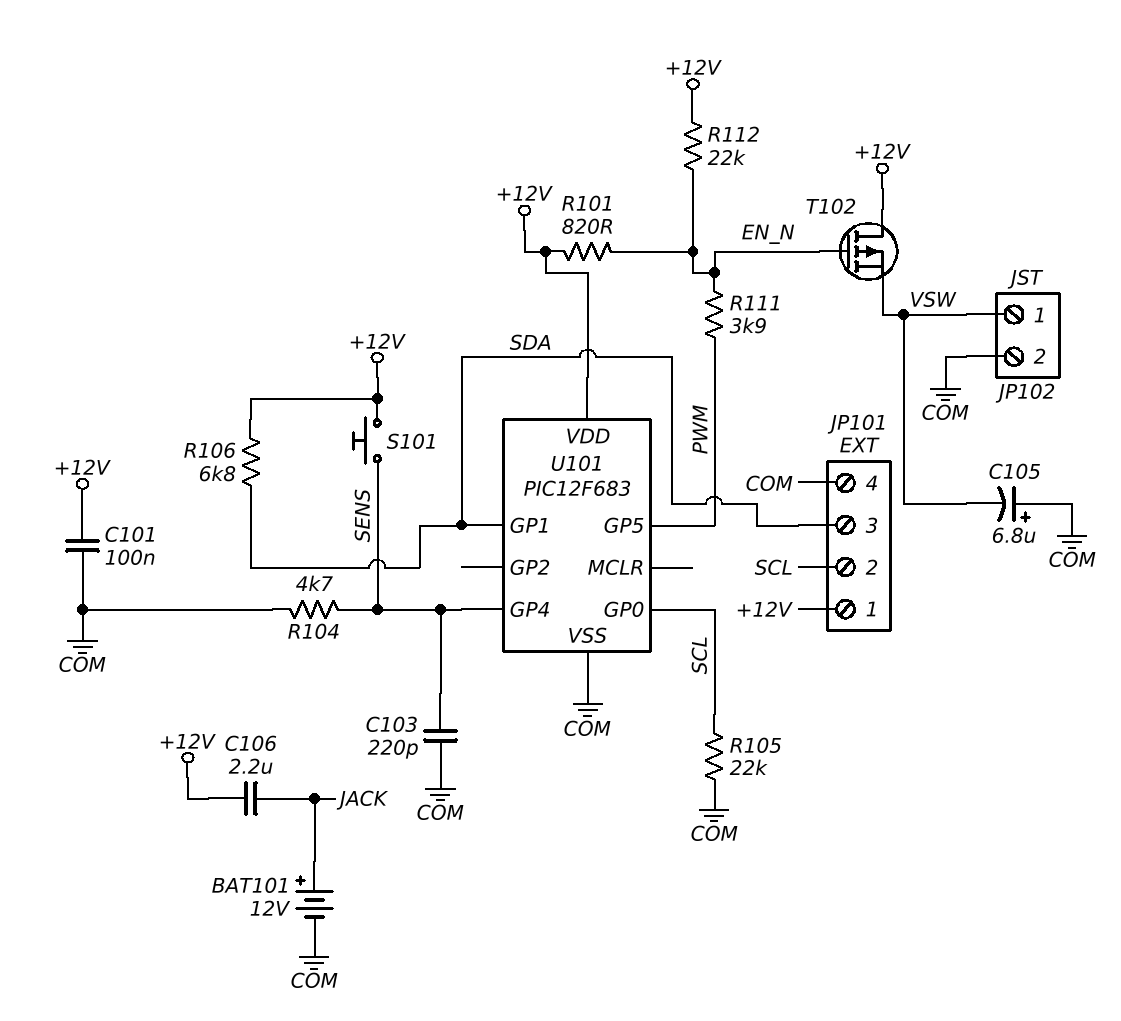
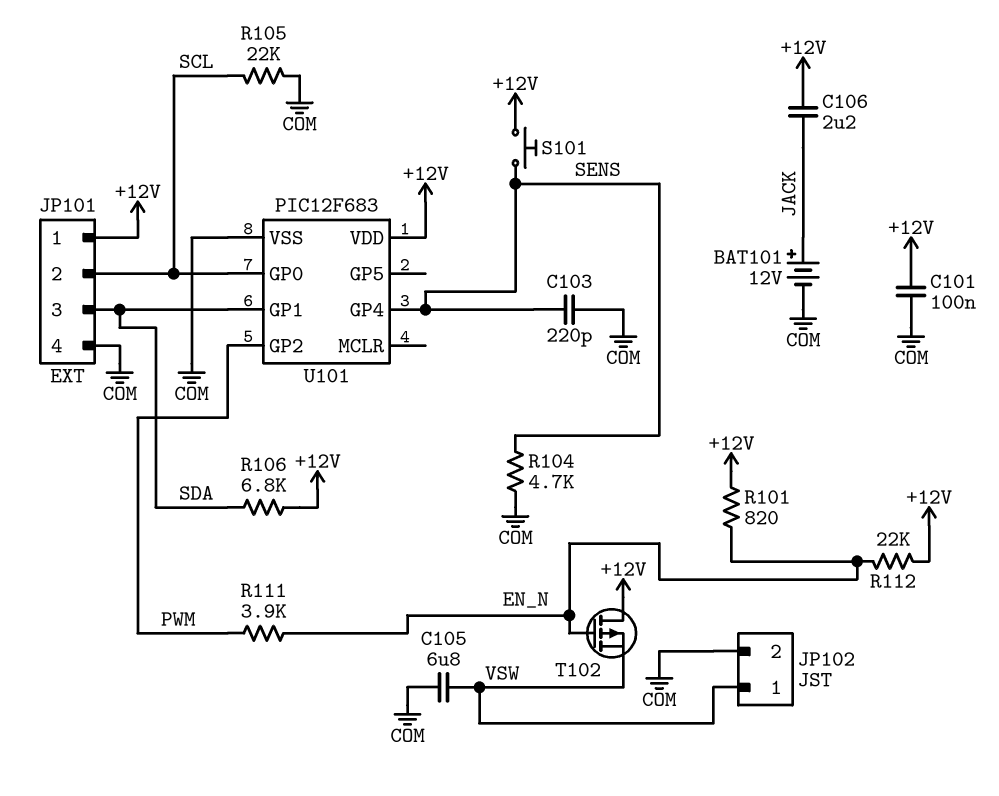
C105: 6.8uF (plus COM, minus VSW) -> 6.8uF (COM, VSW)
U101 pin GP2: none -> PWM
U101 pin GP5: PWM -> none

